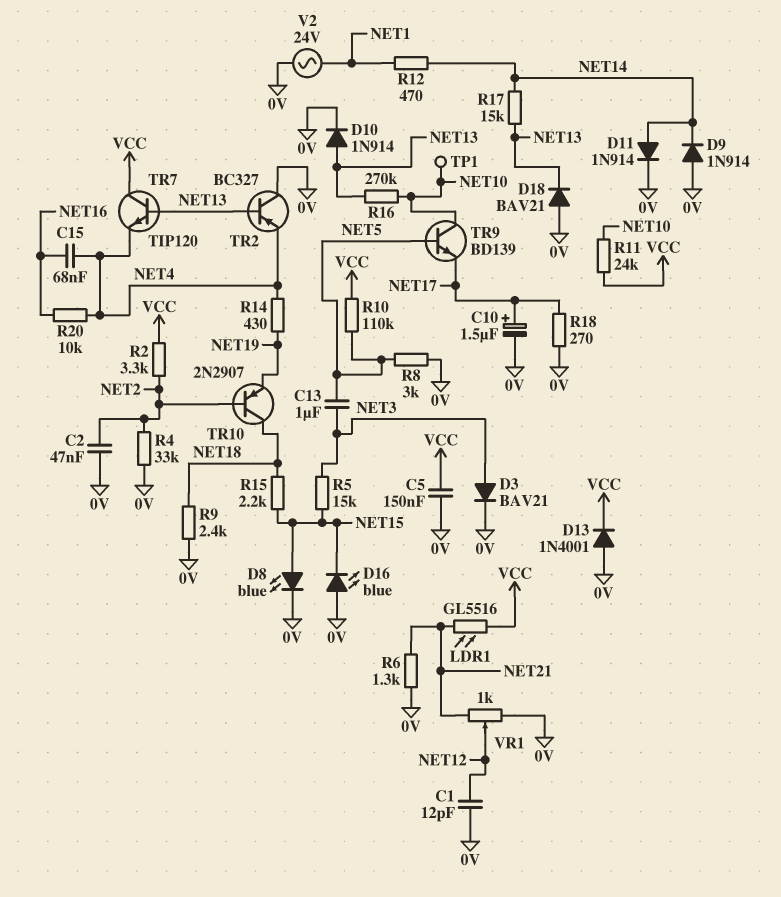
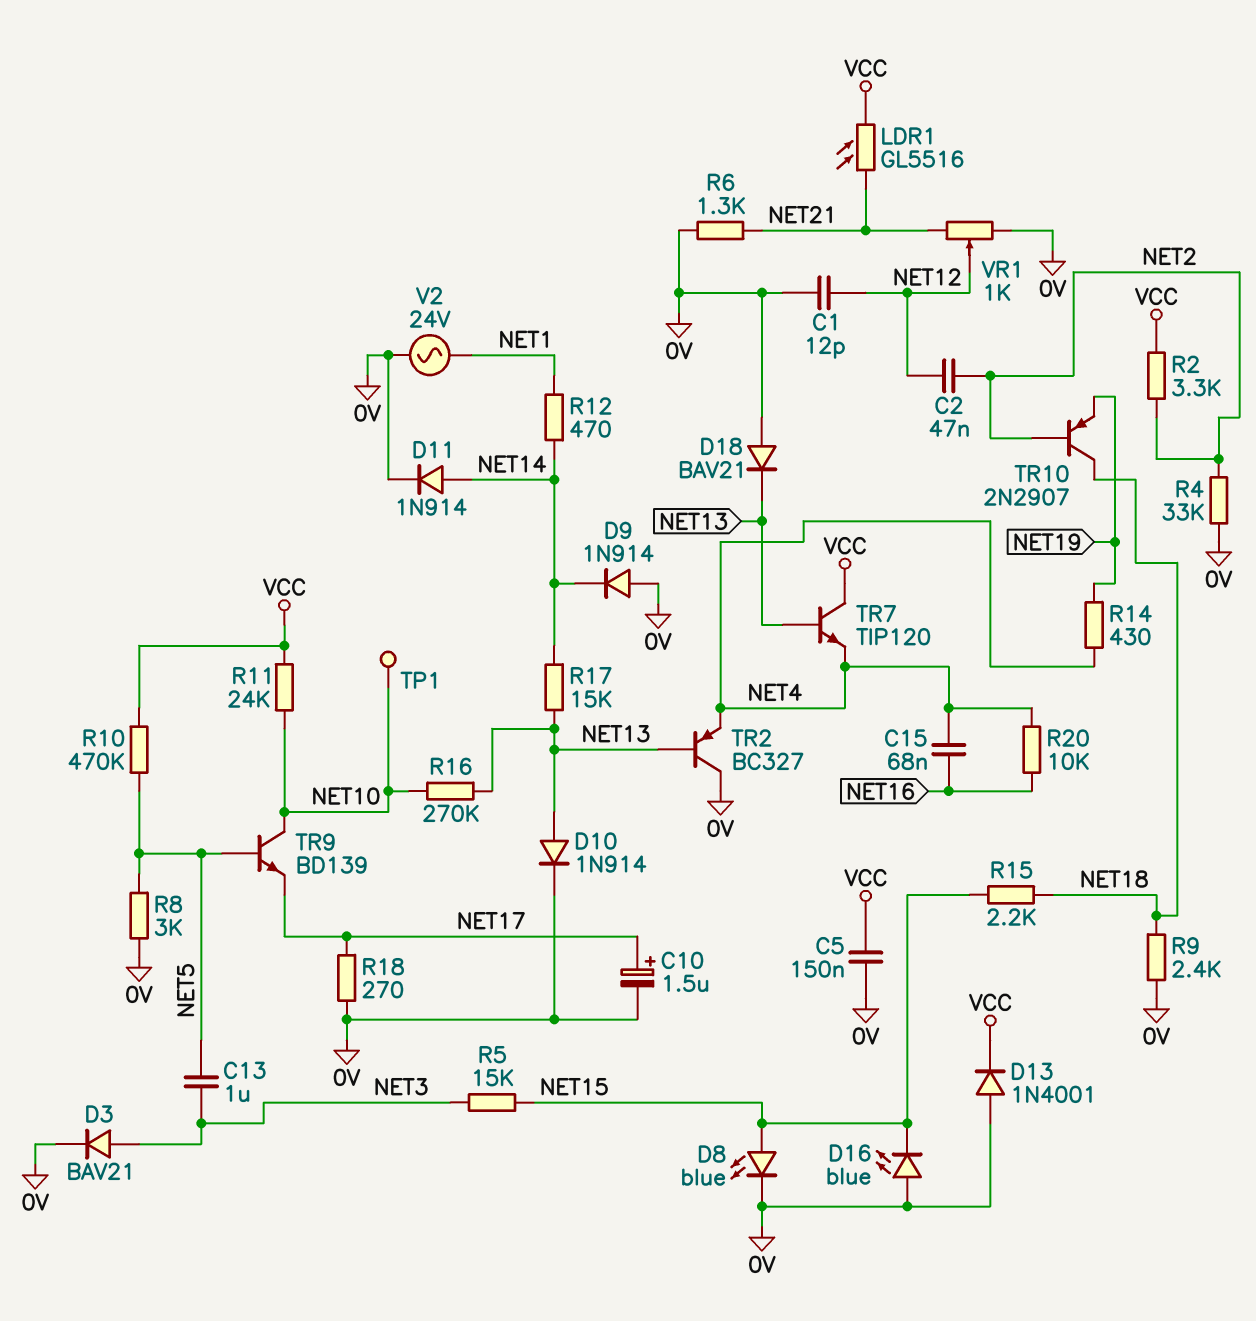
C2: 47nF (0V, NET2) -> 47nF (NET2, NET12)
R10: 110k (NET5, VCC) -> 470k (NET5, VCC)

